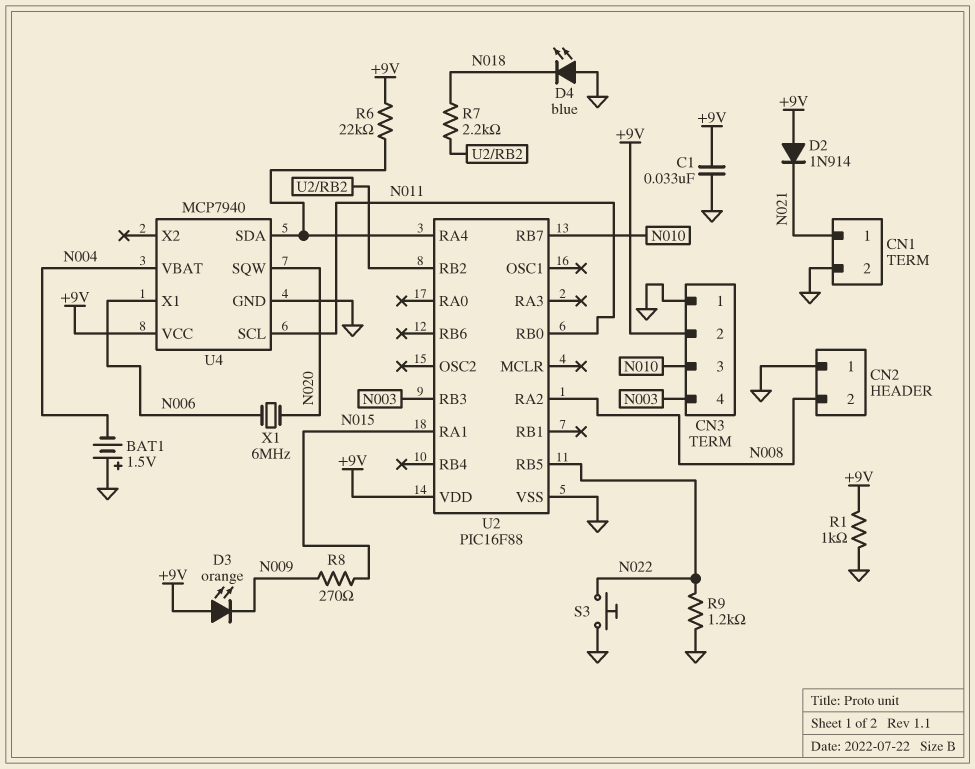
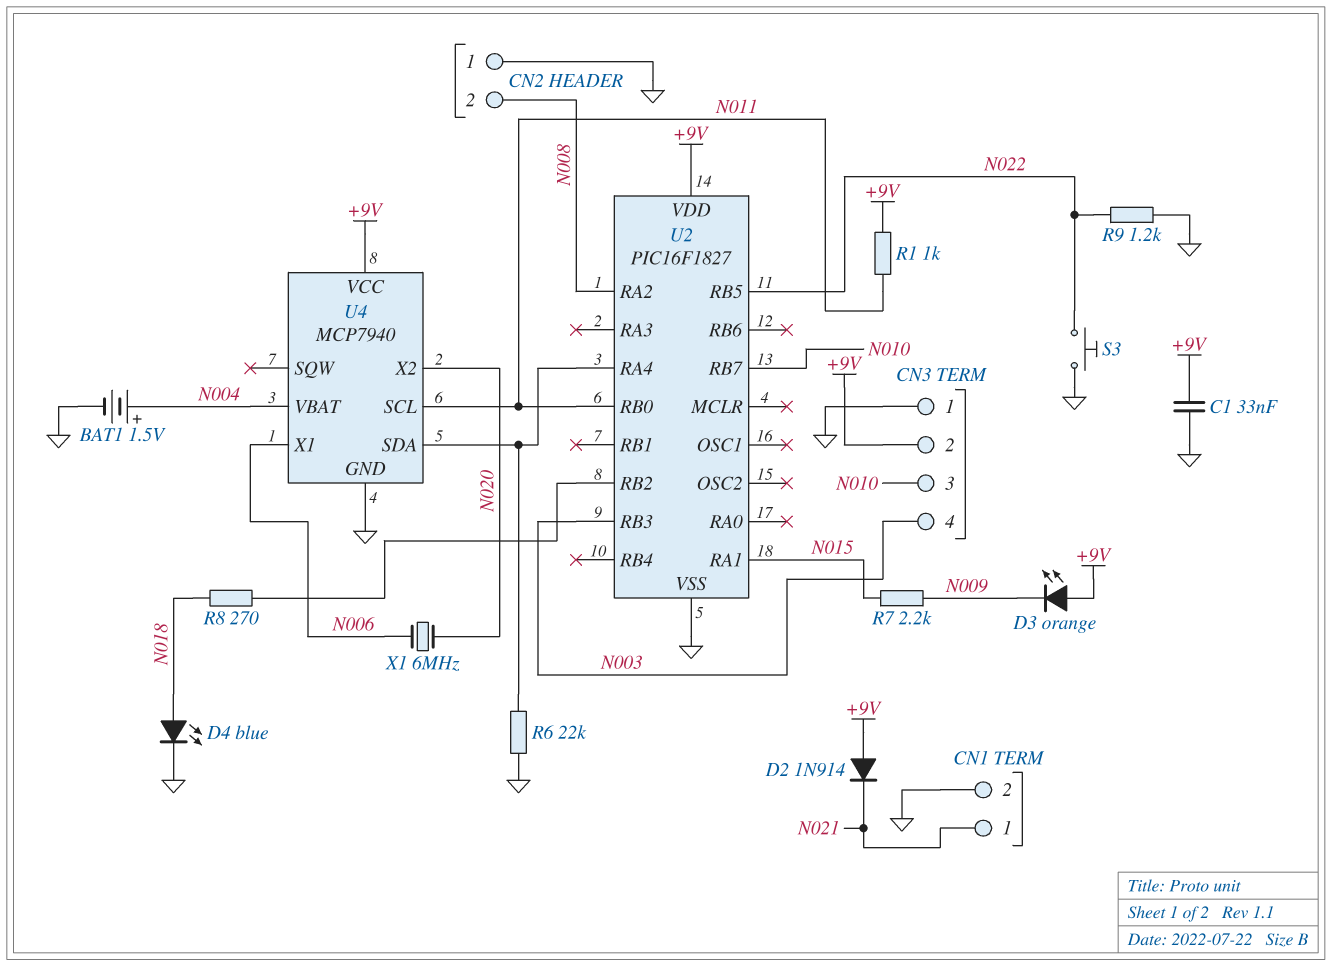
BAT1: 1.5V (plus GND, minus N004) -> 1.5V (plus N004, minus GND)
D4: LED blue (A GND, K N018) -> LED blue (A N018, K GND)
R1: 1k (+9V, GND) -> 1k (+9V, N011)
R6: 22k (+9V, U2/RA4) -> 22k (GND, U2/RA4)
R7: 2.2k (N018, U2/RB2) -> 2.2k (N009, N015)
R8: 270 (N009, N015) -> 270 (N018, U2/RB2)
U2: PIC16F88 -> PIC16F1827
U4 pin SQW: N020 -> none
U4 pin X2: none -> N020

